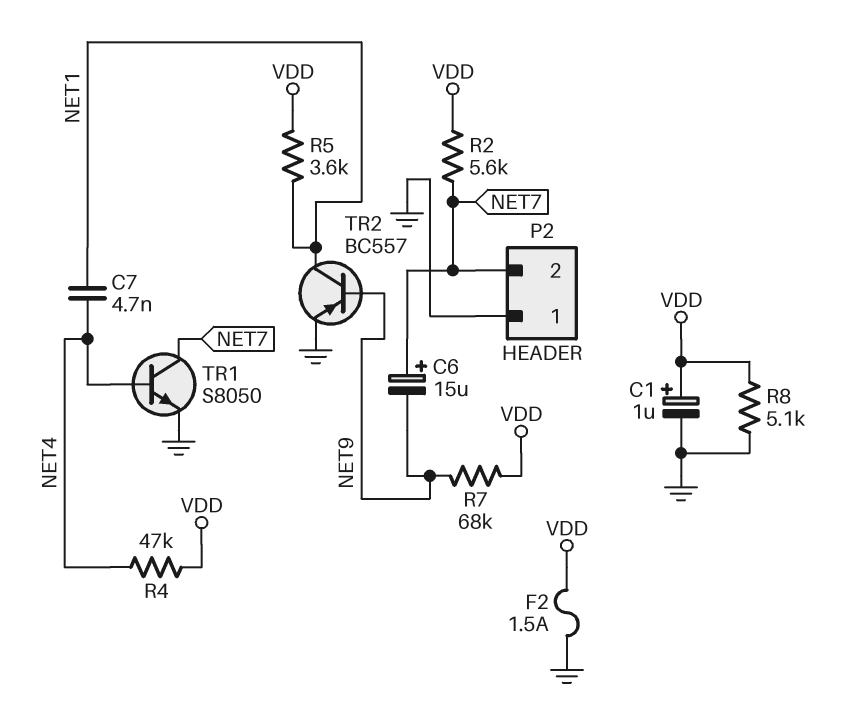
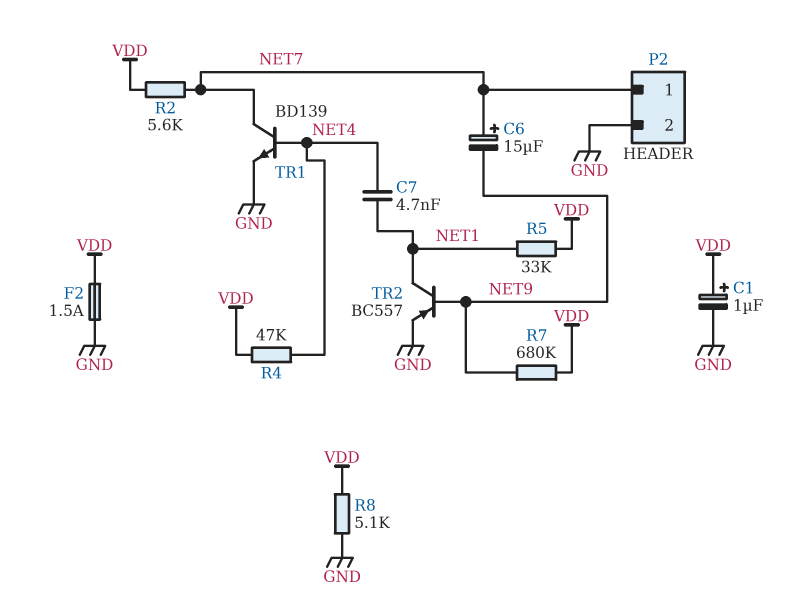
P2 pin 1: GND -> NET7
P2 pin 2: NET7 -> GND
R5: 3.6k (NET1, VDD) -> 33k (NET1, VDD)
R7: 68k (NET9, VDD) -> 680k (NET9, VDD)
TR1: NPN S8050 (B NET4, C NET7, E GND) -> NPN BD139 (B NET4, C NET7, E GND)

